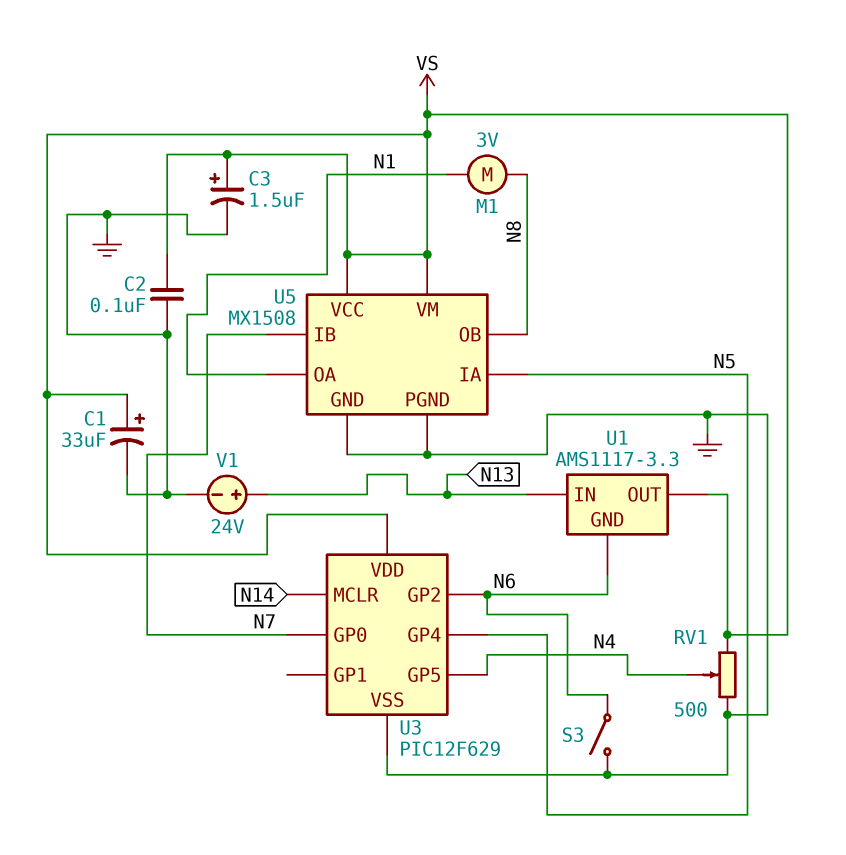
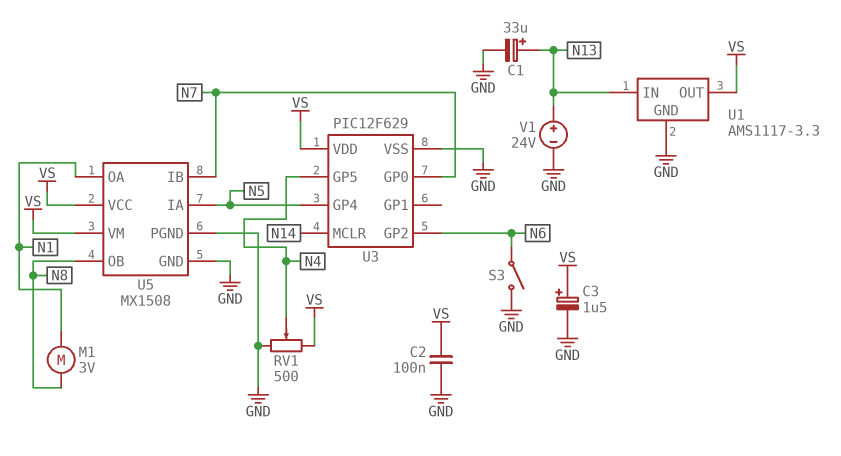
C1: 33uF (plus VS, minus GND) -> 33uF (plus N13, minus GND)
U1 pin GND: N6 -> GND

